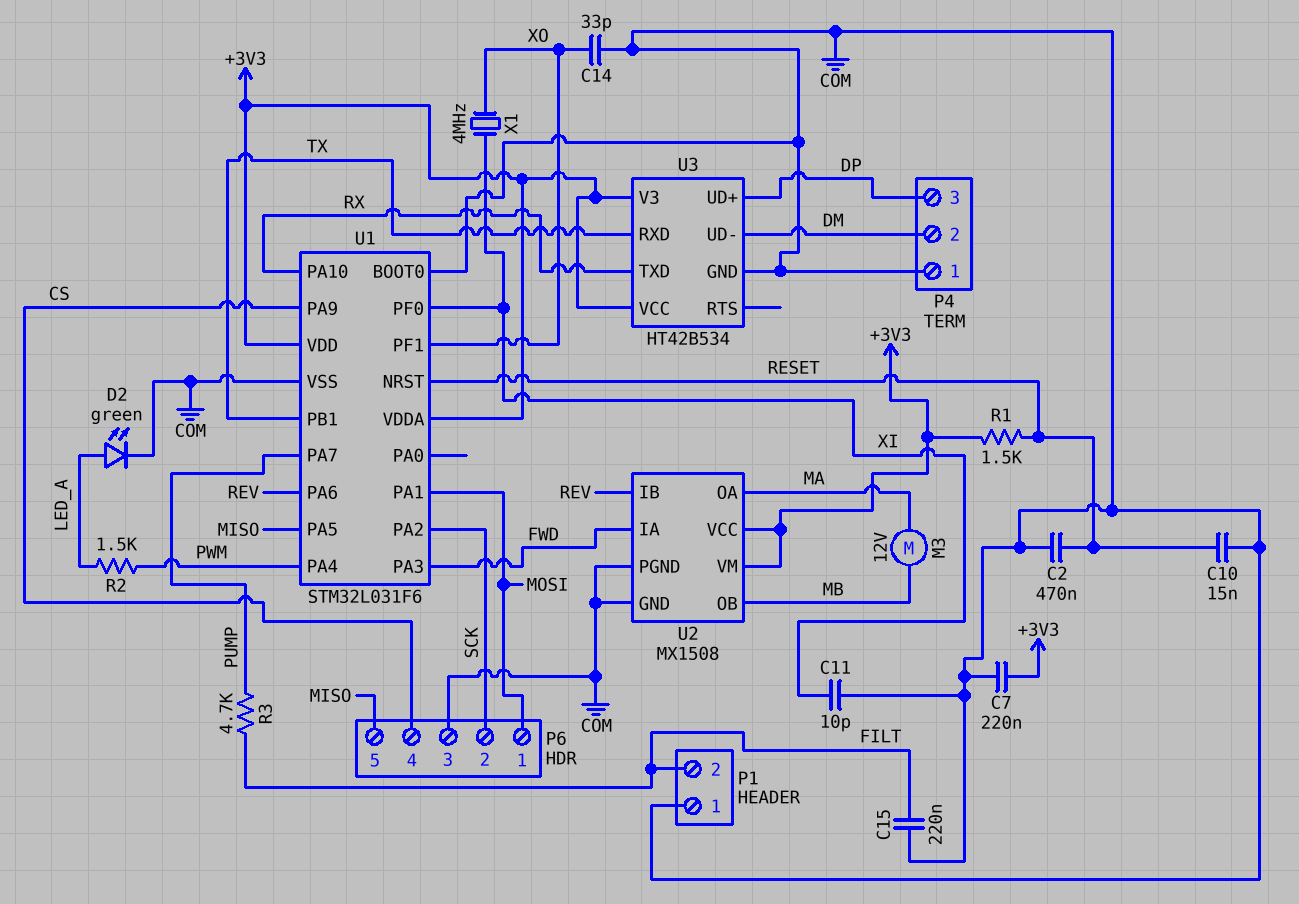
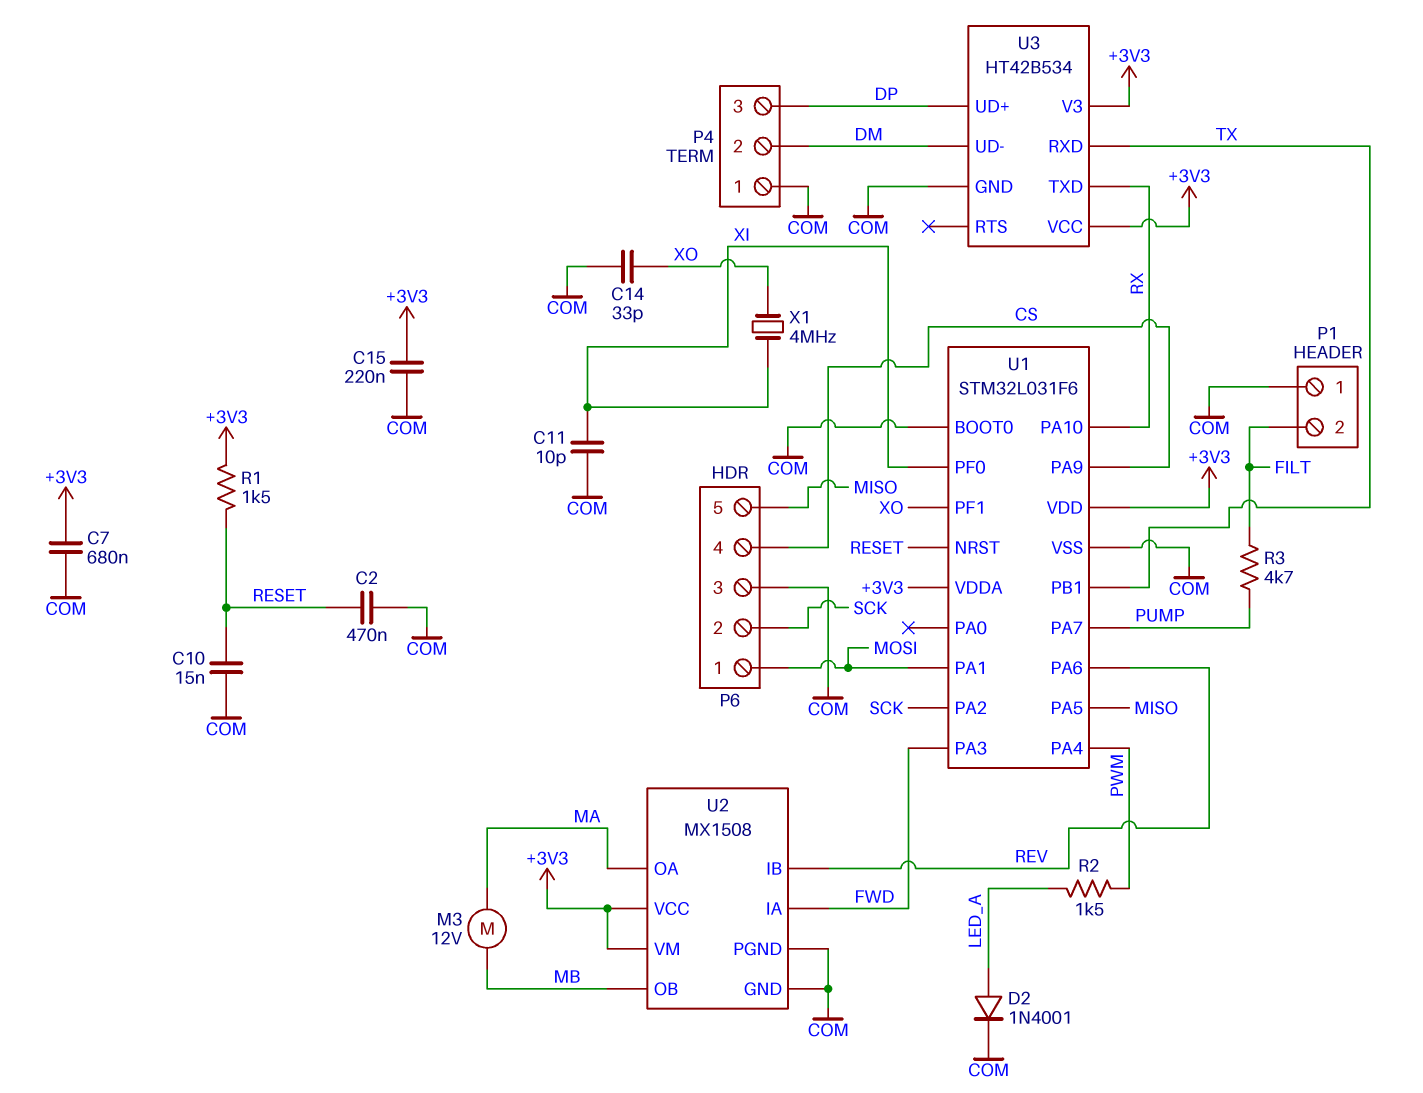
C7: 220nF (+3V3, COM) -> 680nF (+3V3, COM)
C15: 220nF (COM, FILT) -> 220nF (+3V3, COM)
D2: LED green (A LED_A, K COM) -> diode 1N4001 (A LED_A, K COM)

